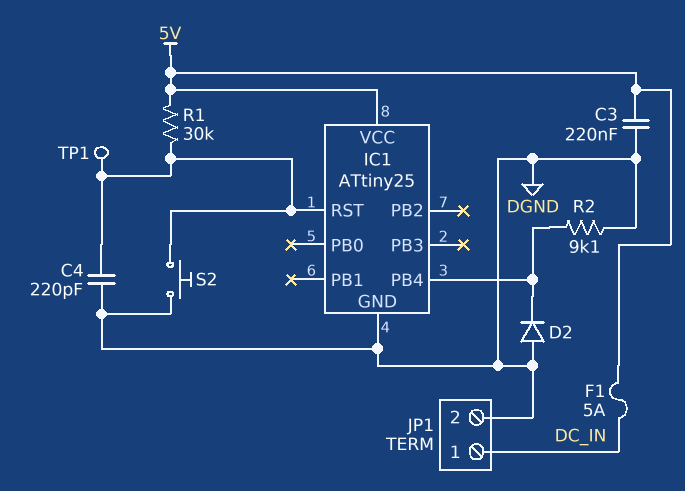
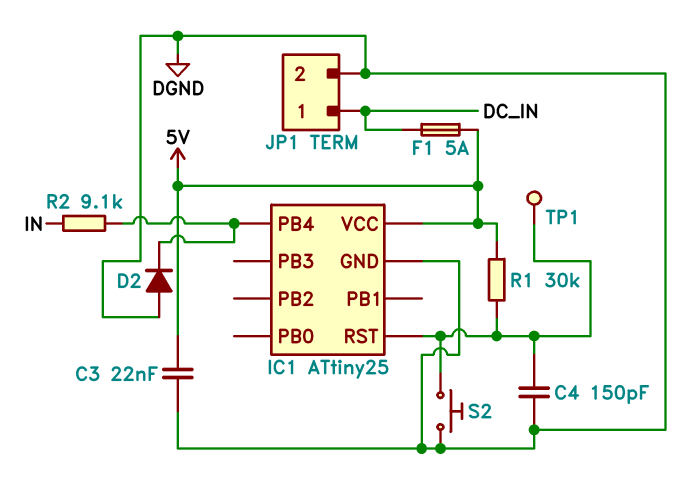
C3: 220nF (5V, DGND) -> 22nF (5V, DGND)
C4: 220pF (DGND, IC1/RST) -> 150pF (DGND, IC1/RST)
R2: 9.1k (DGND, IC1/PB4) -> 9.1k (IC1/PB4, IN)

